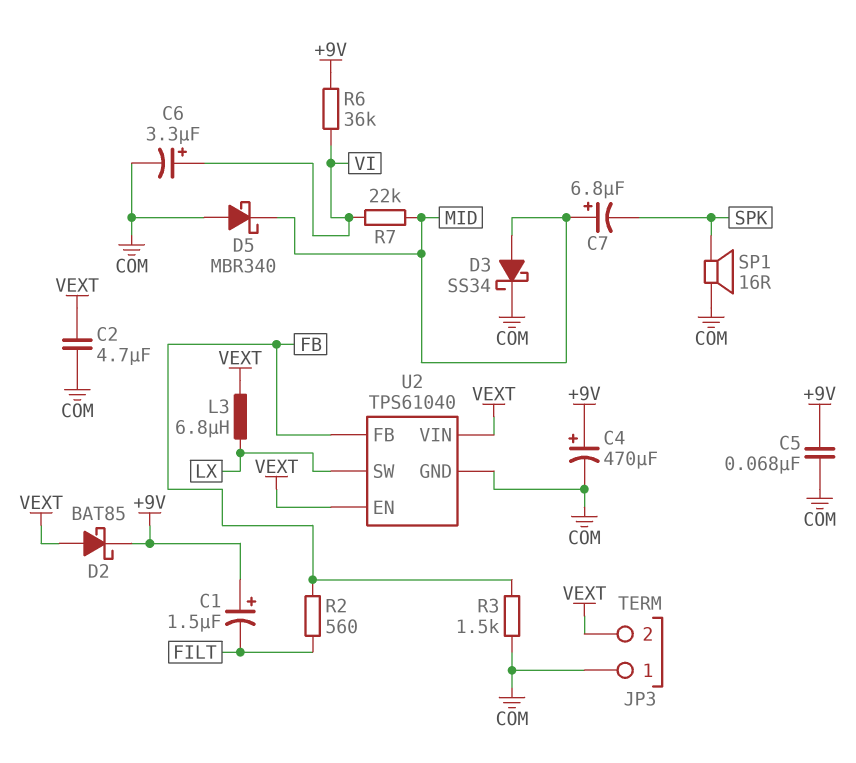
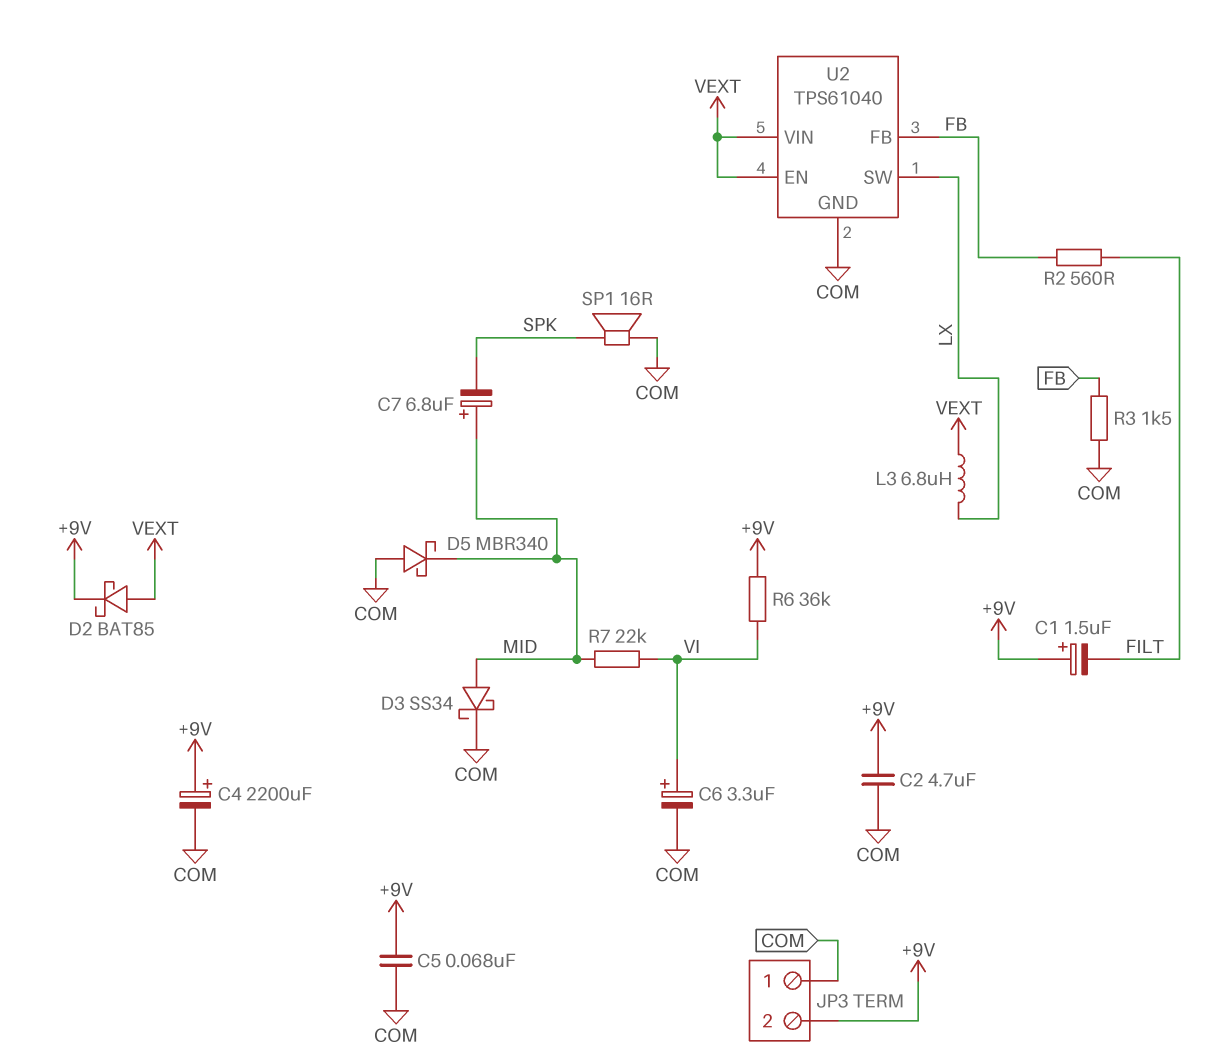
C2: 4.7uF (COM, VEXT) -> 4.7uF (+9V, COM)
C4: 470uF (plus +9V, minus COM) -> 2200uF (plus +9V, minus COM)
JP3 pin 2: VEXT -> +9V

